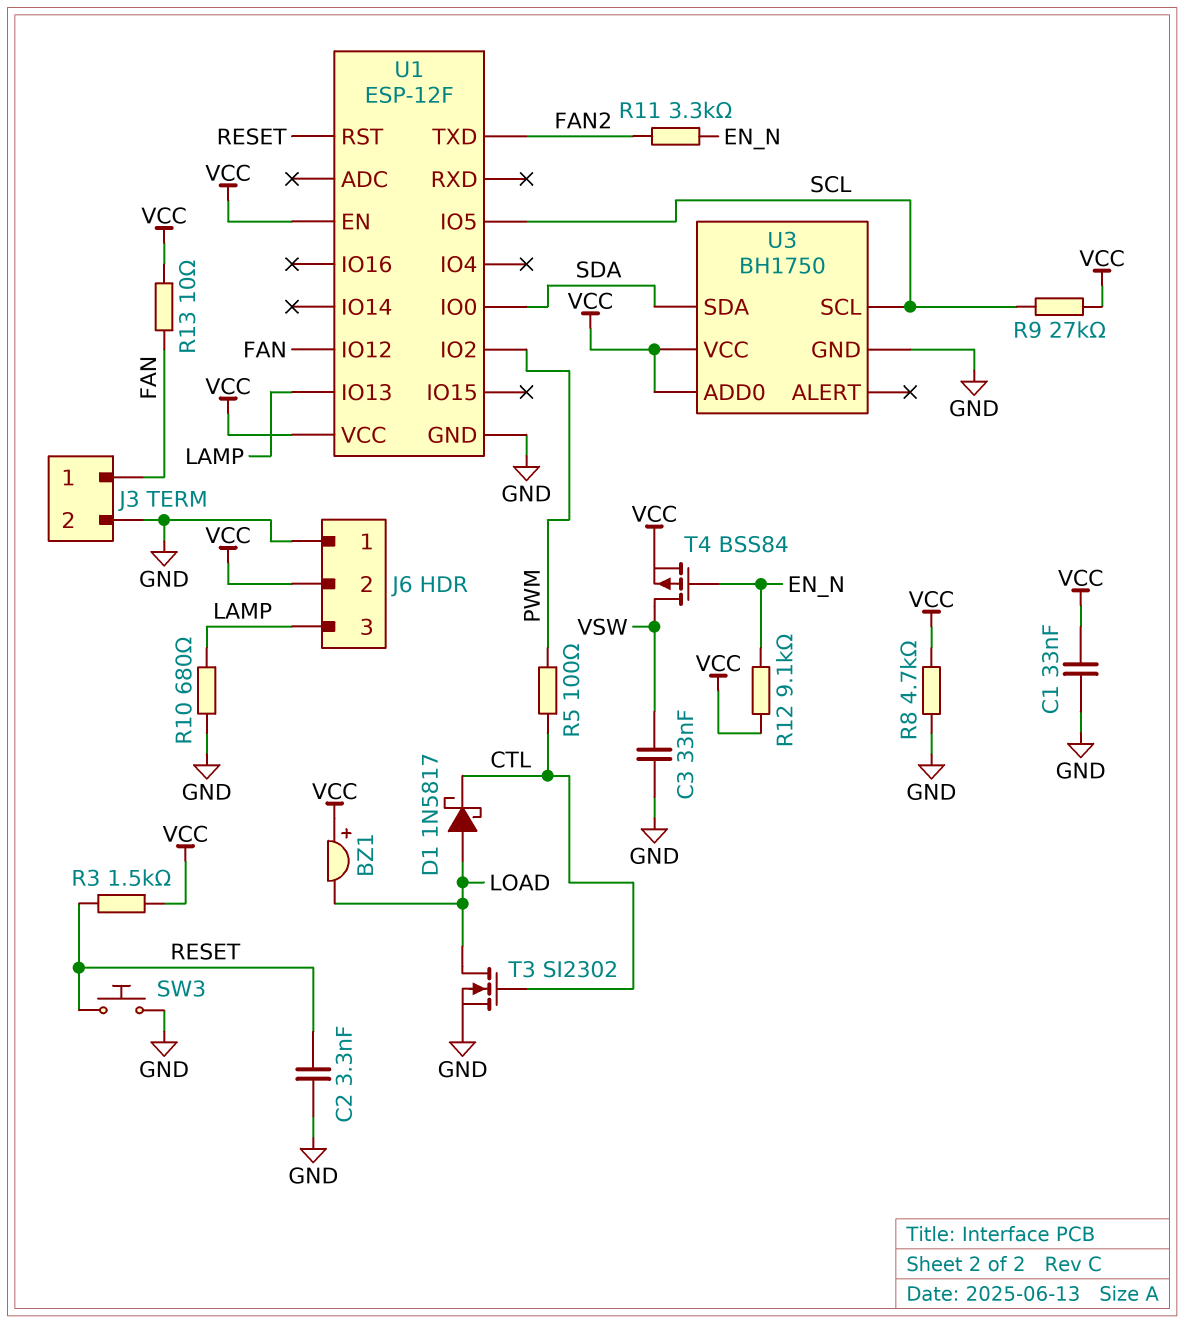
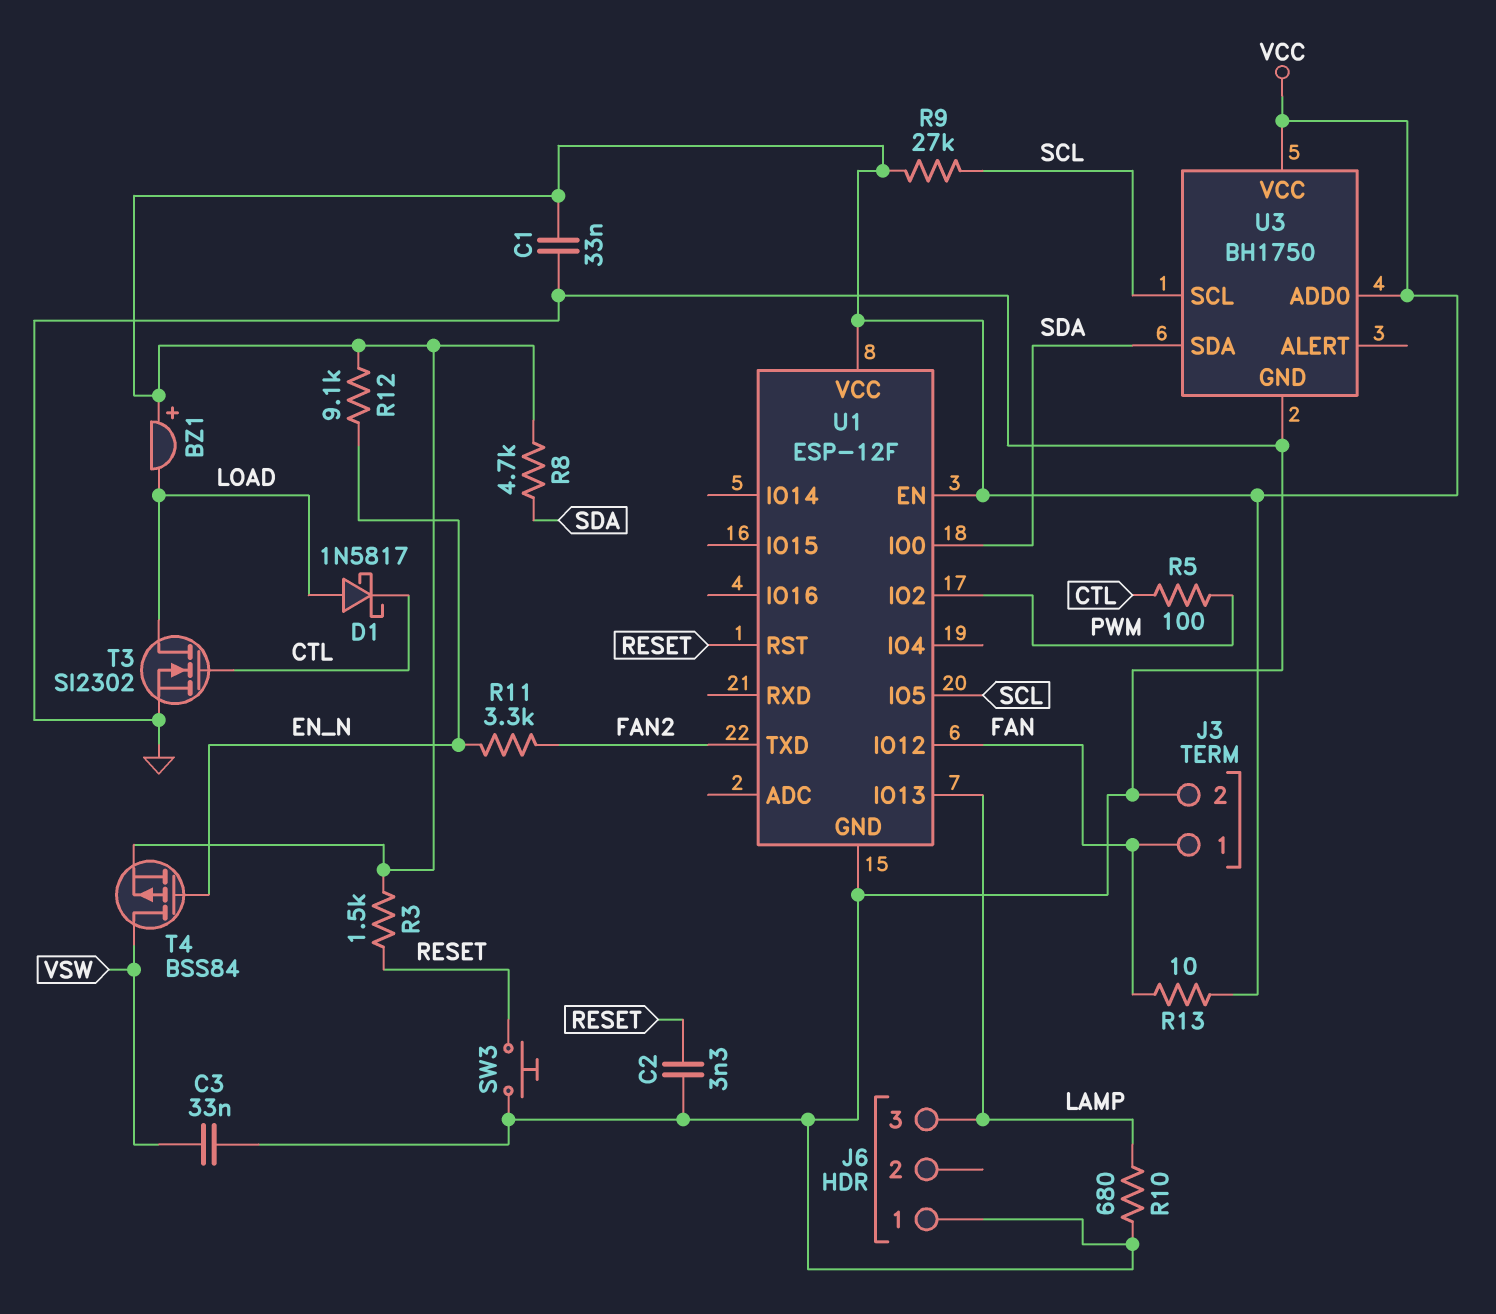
J6 pin 2: VCC -> none
R8: 4.7k (GND, VCC) -> 4.7k (SDA, VCC)

